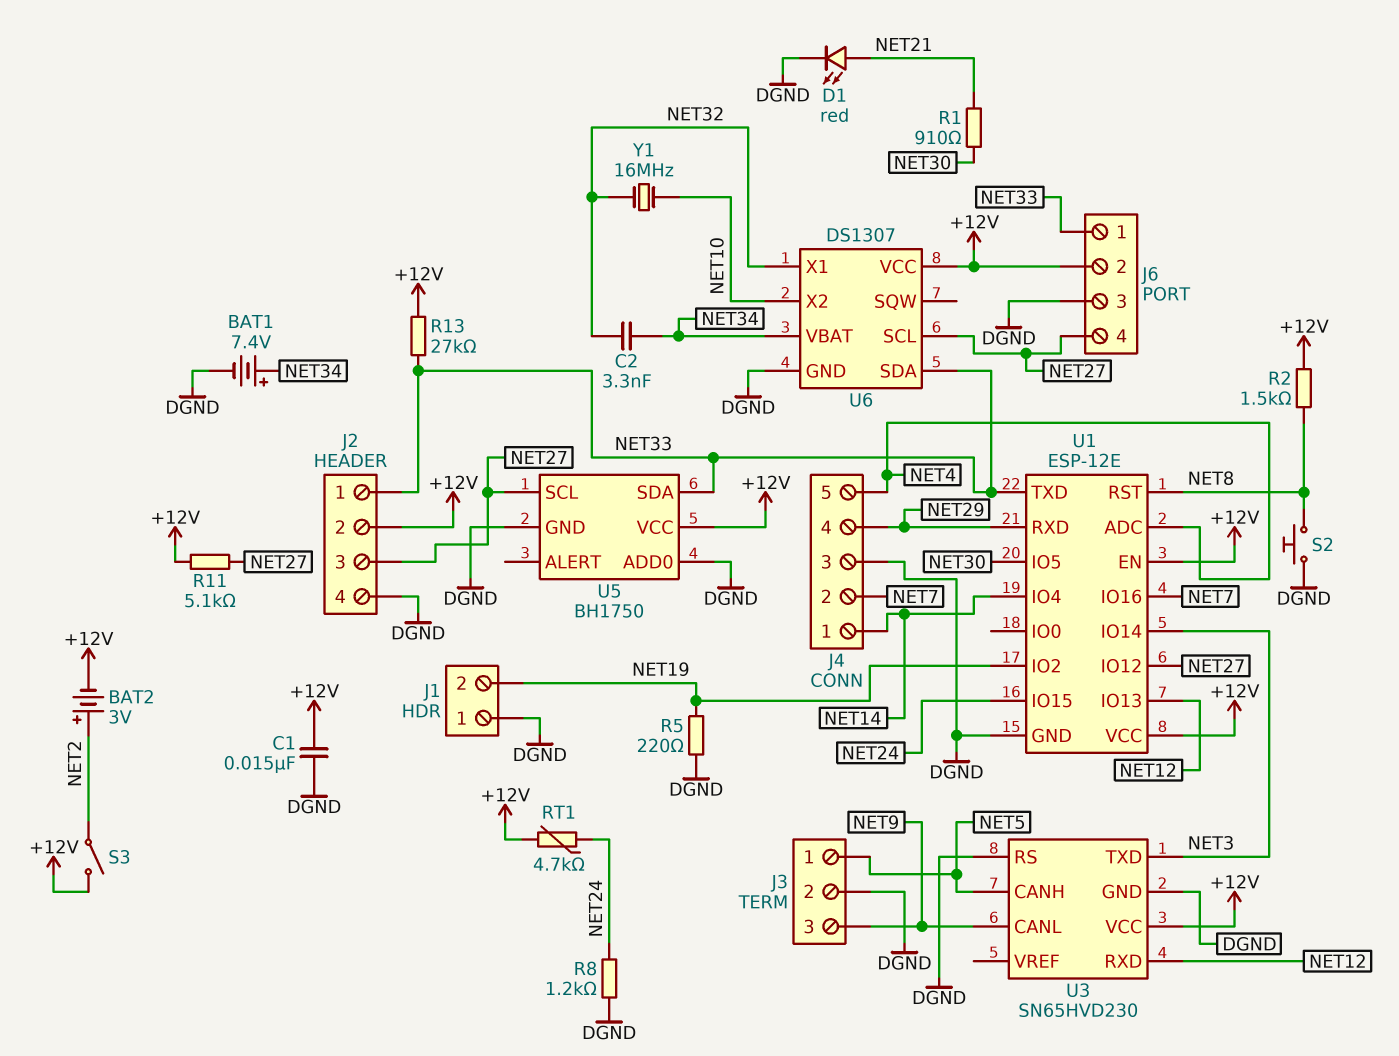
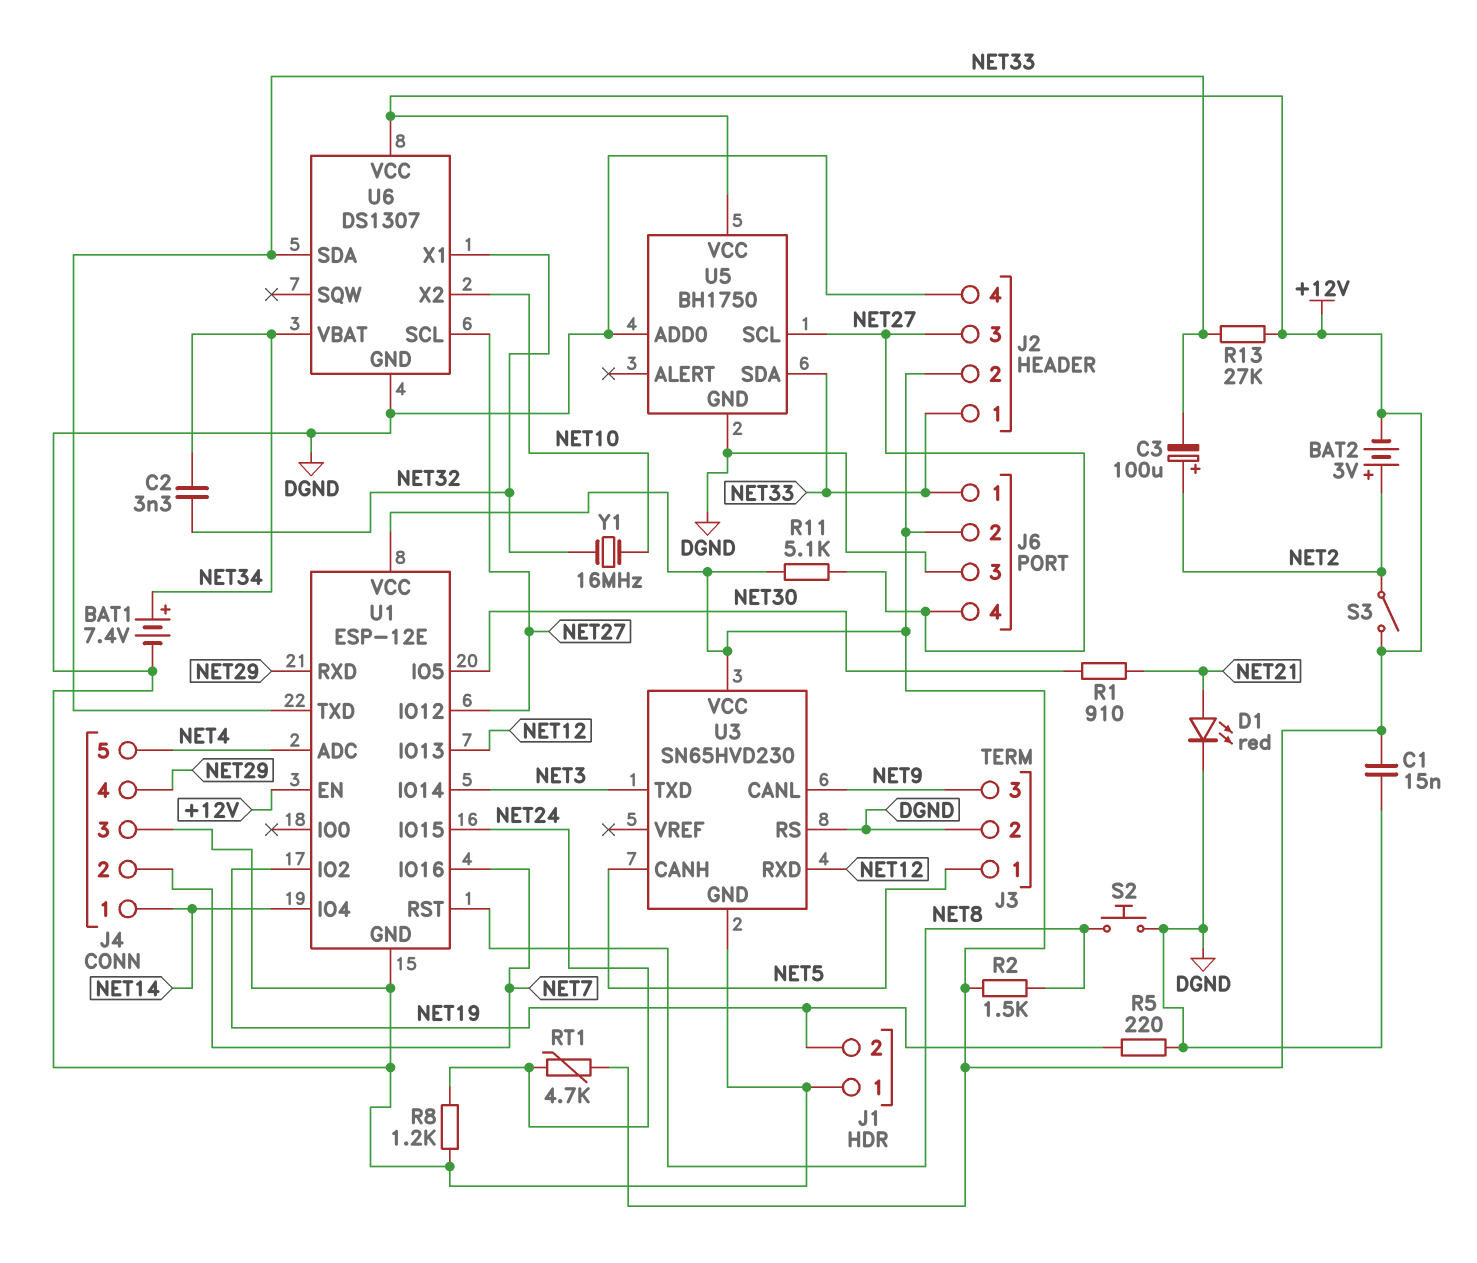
C3: none -> 100uF (plus NET2, minus NET33)

